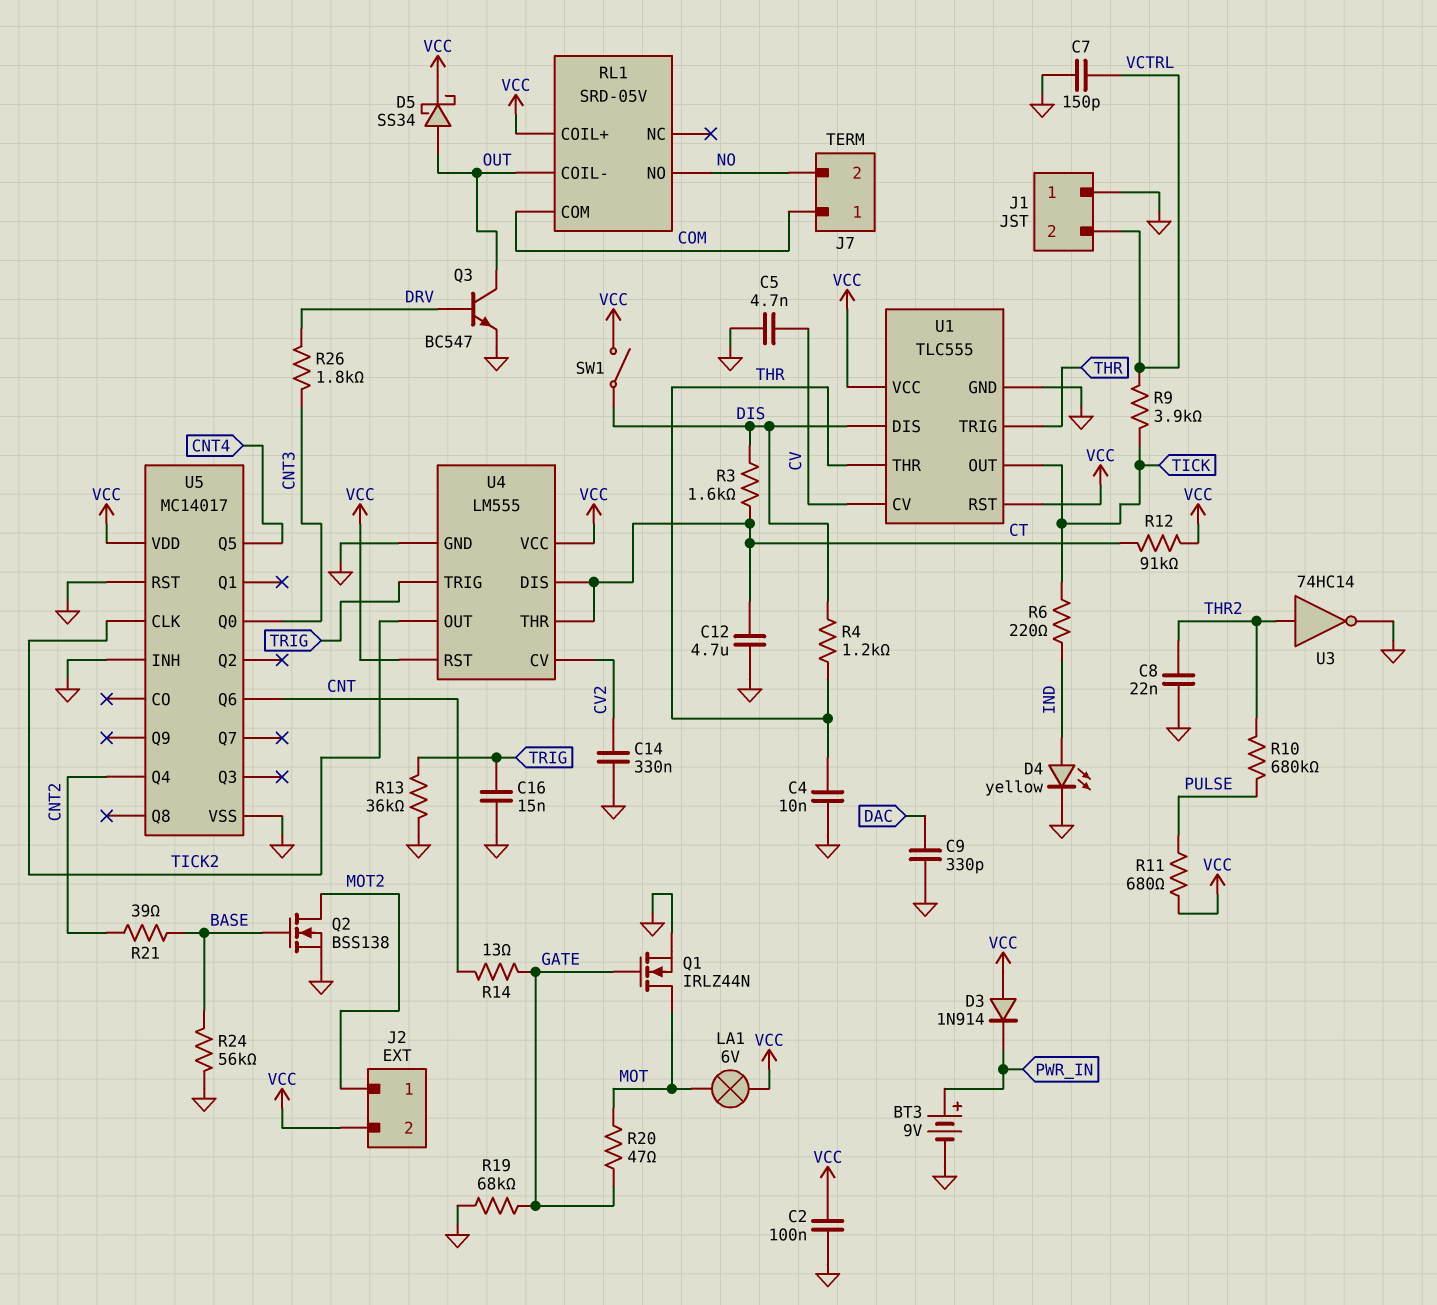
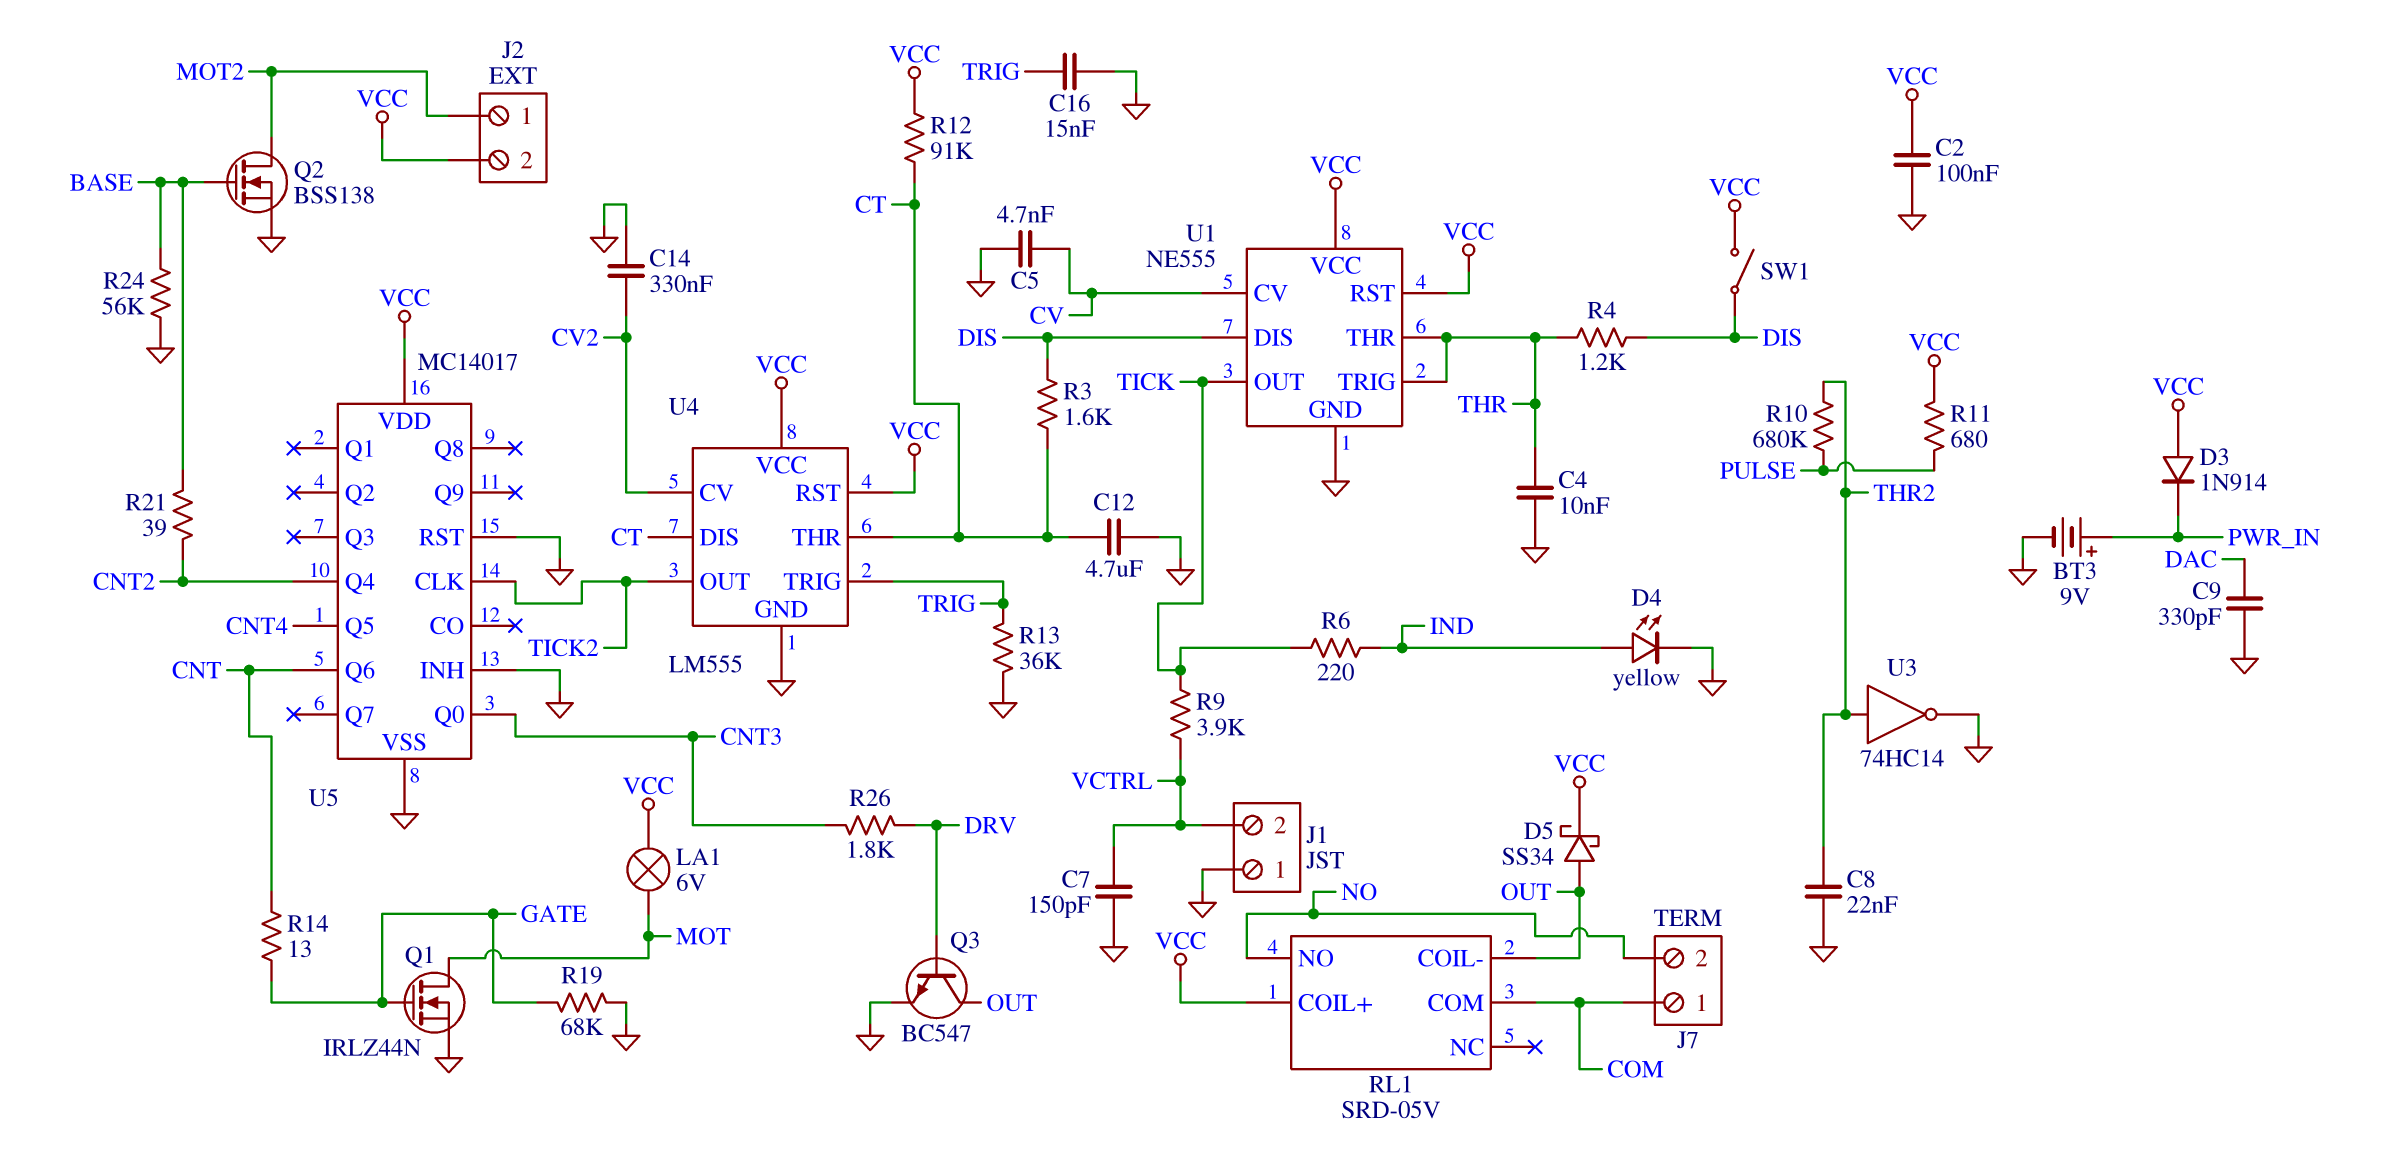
R20: 47 (GATE, MOT) -> none
U1: TLC555 -> NE555

